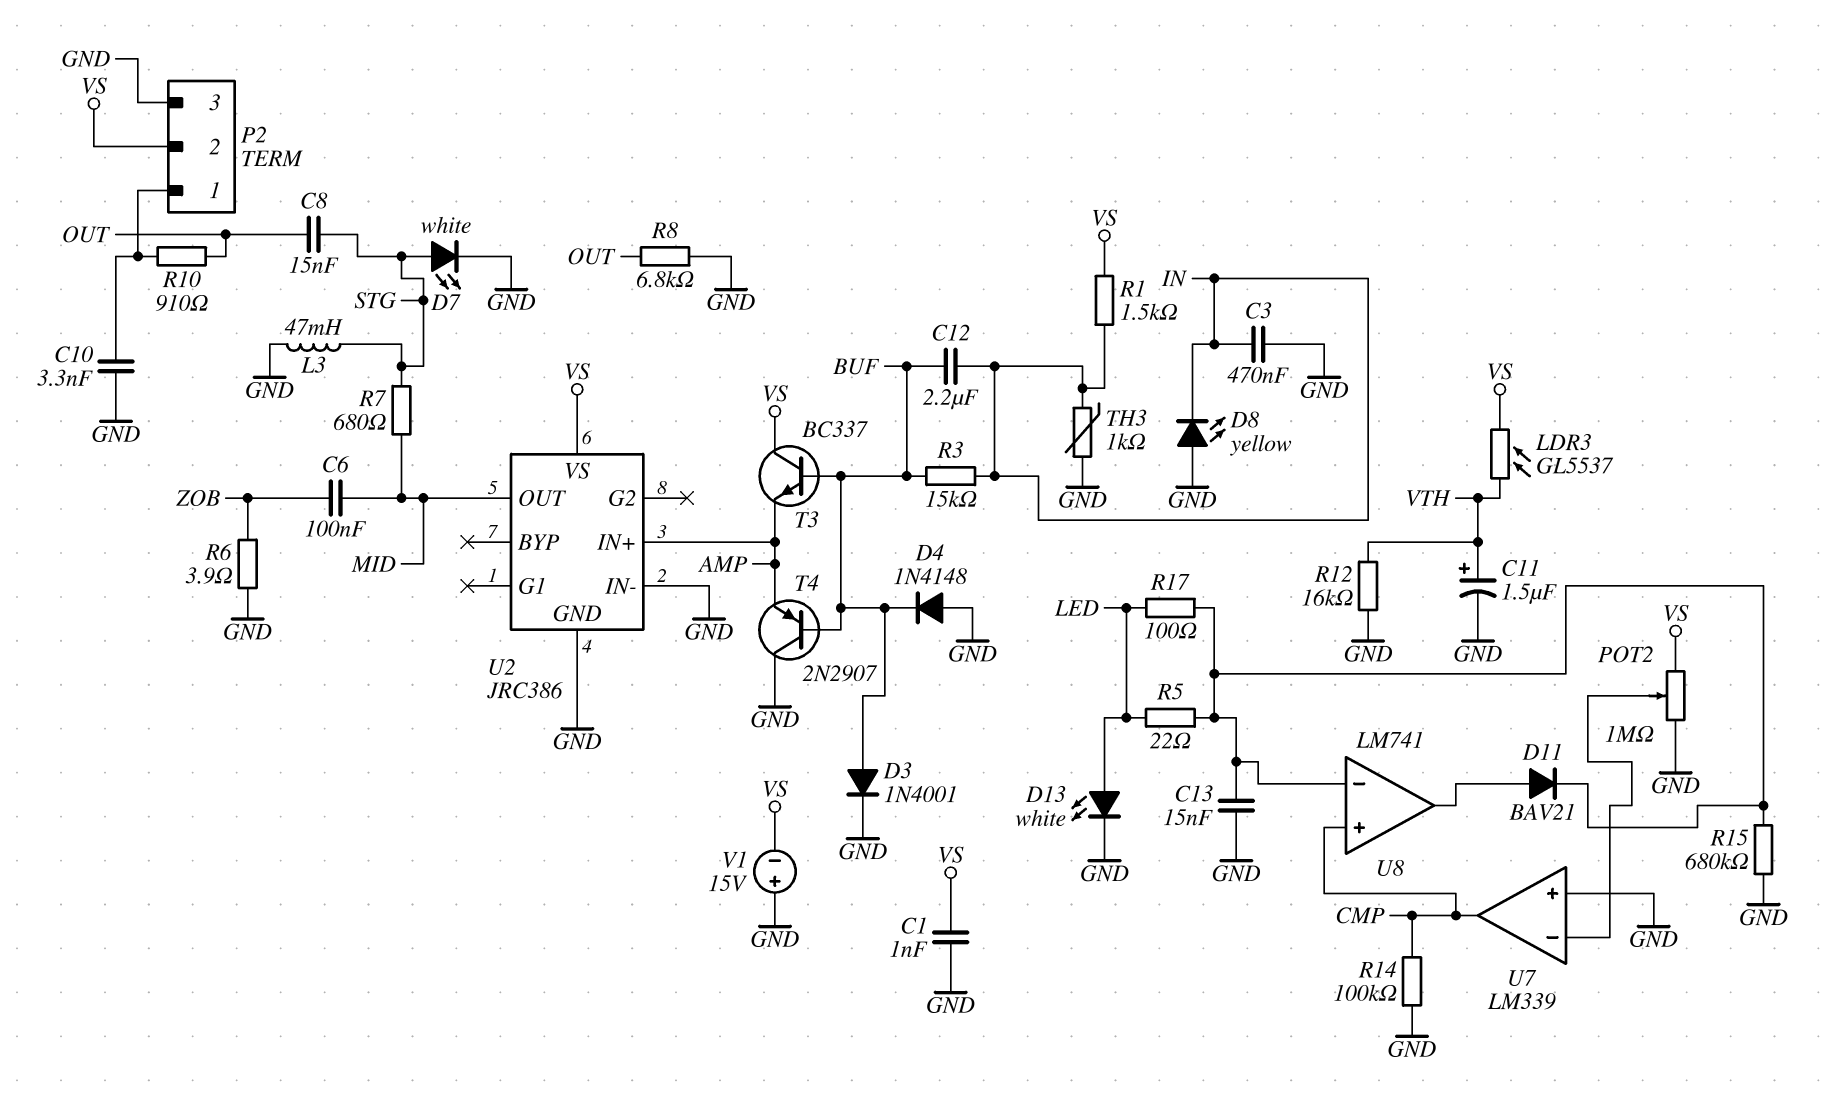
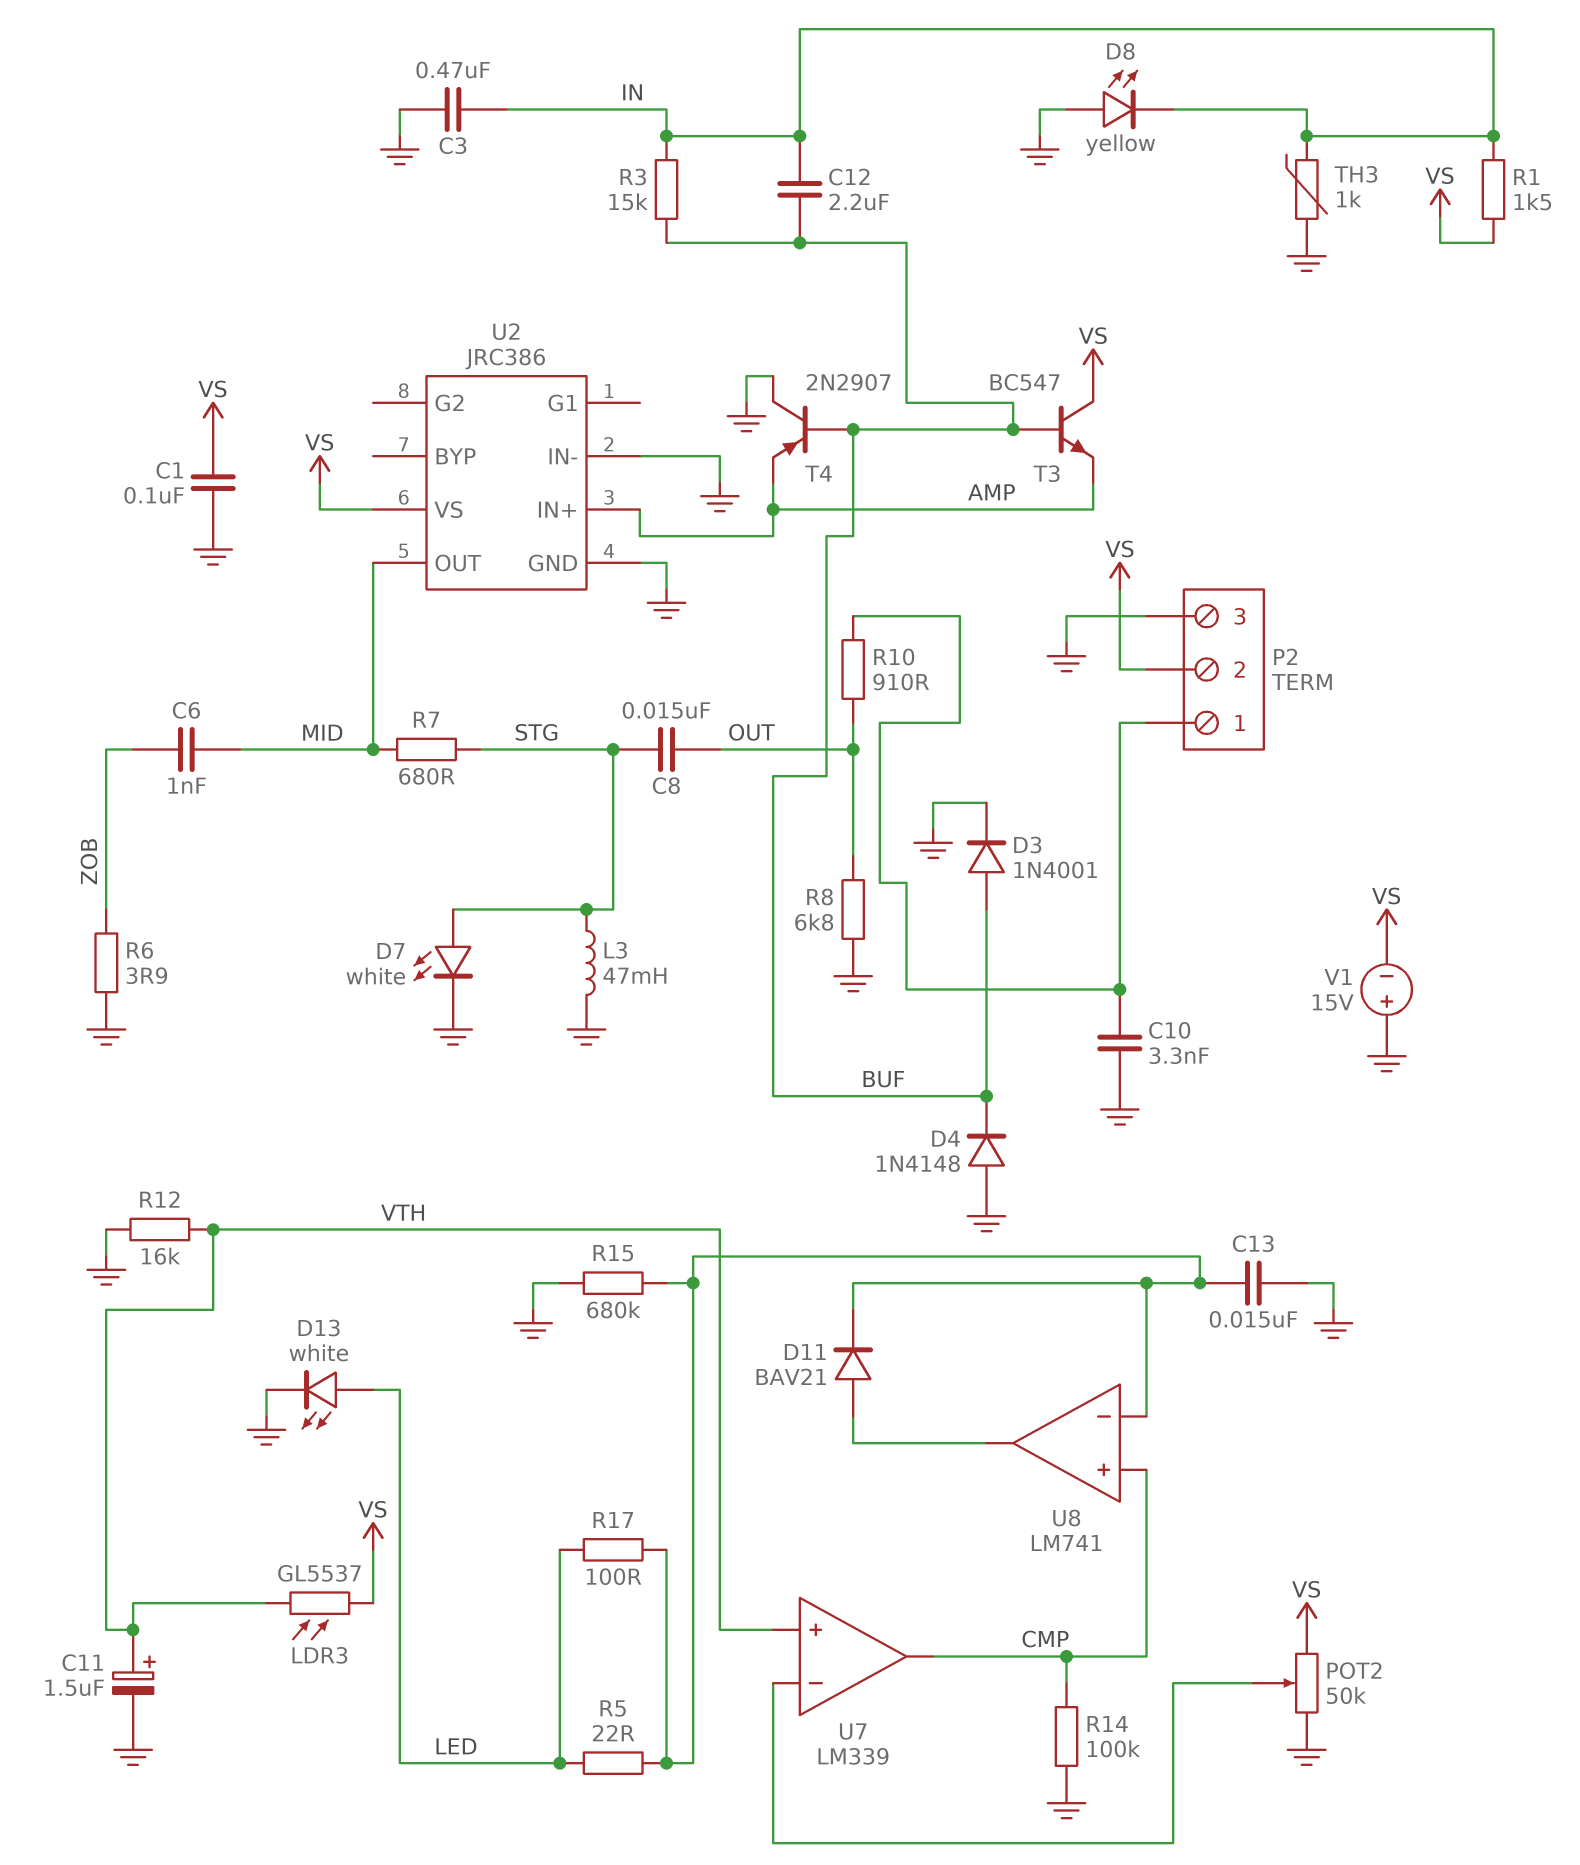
C1: 1nF (GND, VS) -> 100nF (GND, VS)
C6: 100nF (MID, ZOB) -> 1nF (MID, ZOB)
POT2: 1M (GND, VS, wiper U7/in-) -> 50k (GND, VS, wiper U7/in-)
T3: NPN BC337 (B BUF, C VS, E AMP) -> NPN BC547 (B BUF, C VS, E AMP)
U7 pin in+: GND -> VTH

